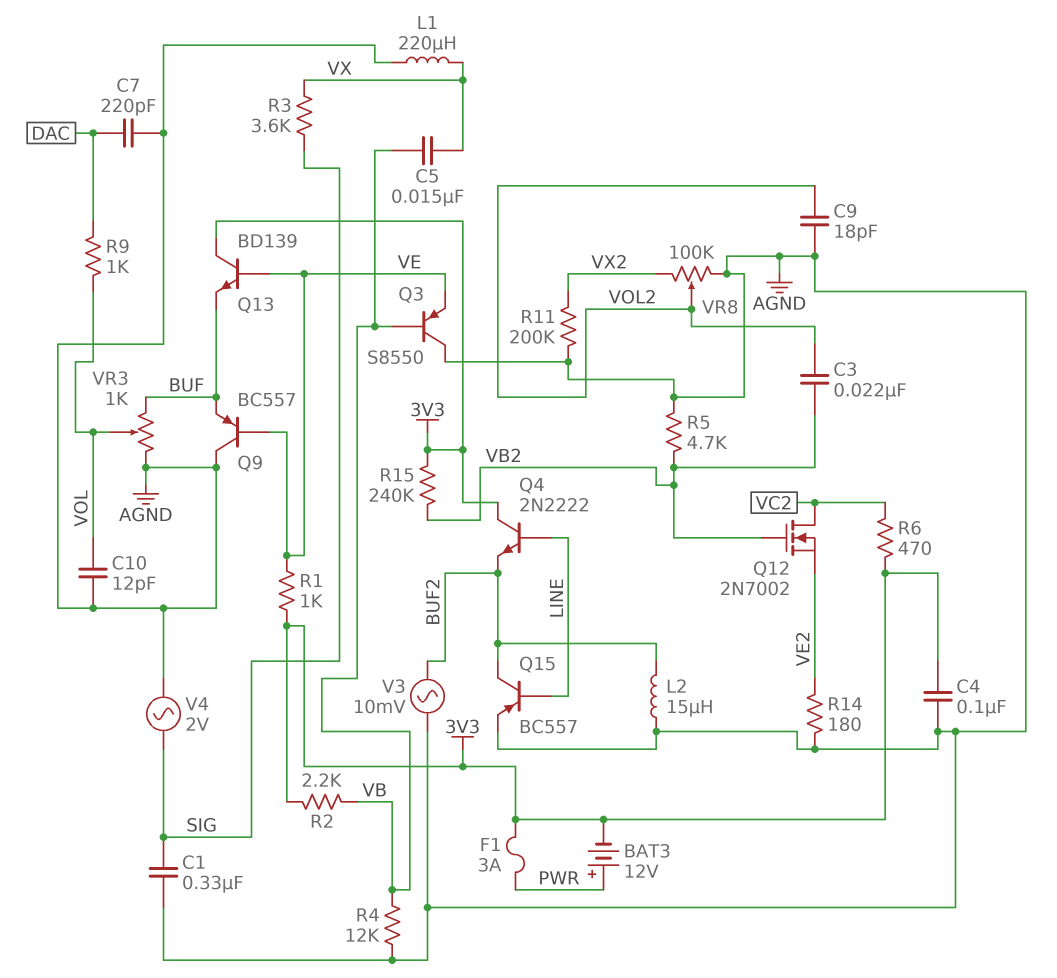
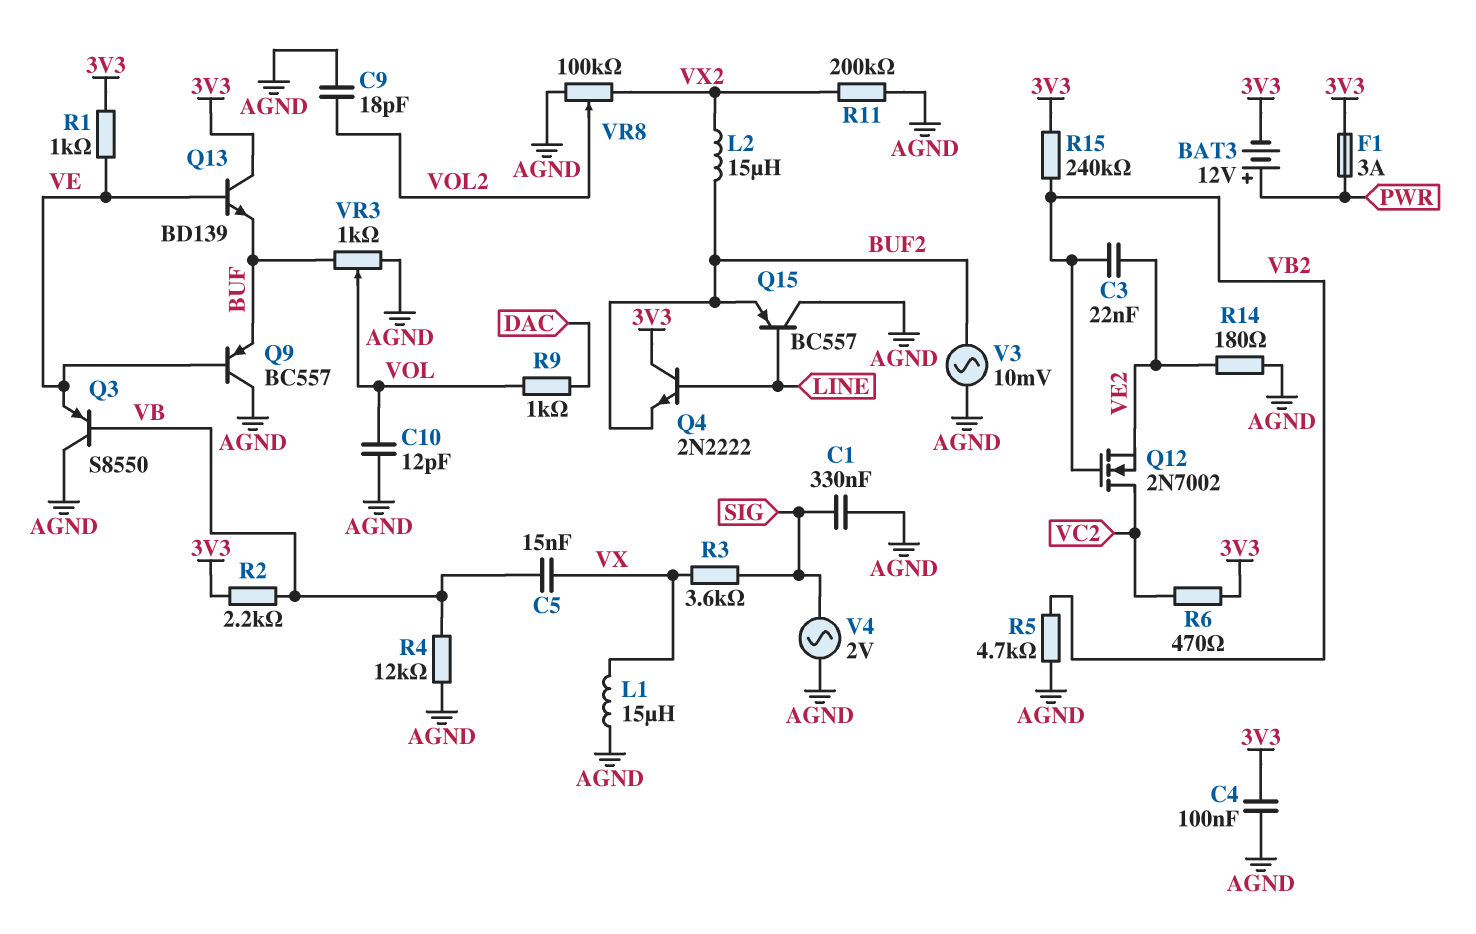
C3: 22nF (VB2, VOL2) -> 22nF (VB2, VE2)
C7: 220pF (AGND, DAC) -> none
L1: 220uH (AGND, VX) -> 15uH (AGND, VX)
L2: 15uH (AGND, BUF2) -> 15uH (BUF2, VX2)
Q15: PNP BC557 (B LINE, C BUF2, E AGND) -> PNP BC557 (B LINE, C AGND, E BUF2)

